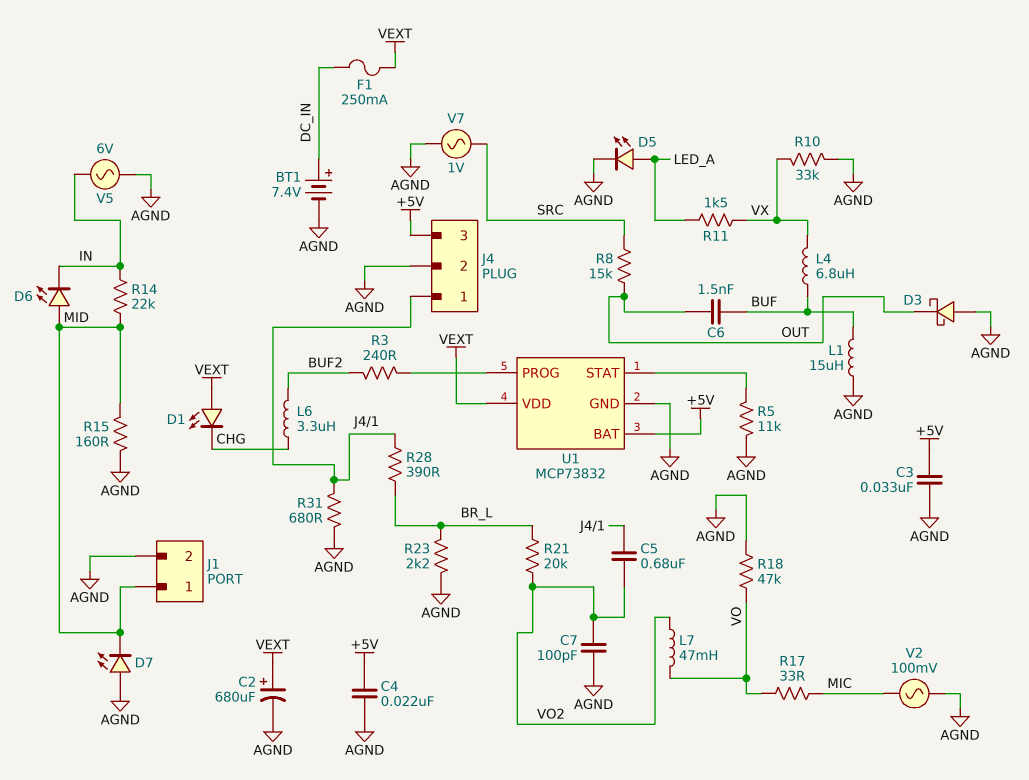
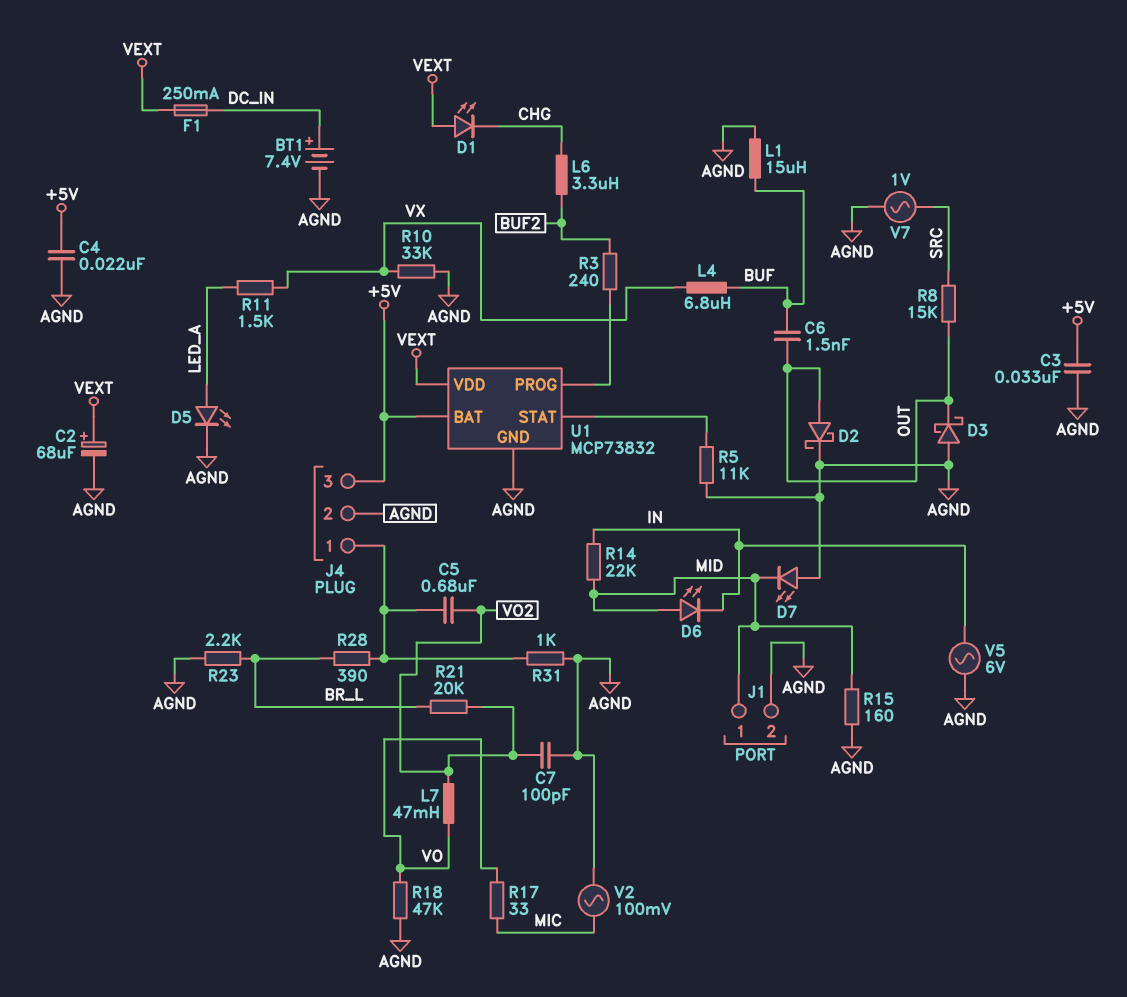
C2: 680uF (plus VEXT, minus AGND) -> 68uF (plus VEXT, minus AGND)
D2: none -> schottky (A OUT, K AGND)
R31: 680 (AGND, J4/1) -> 1k (AGND, J4/1)

